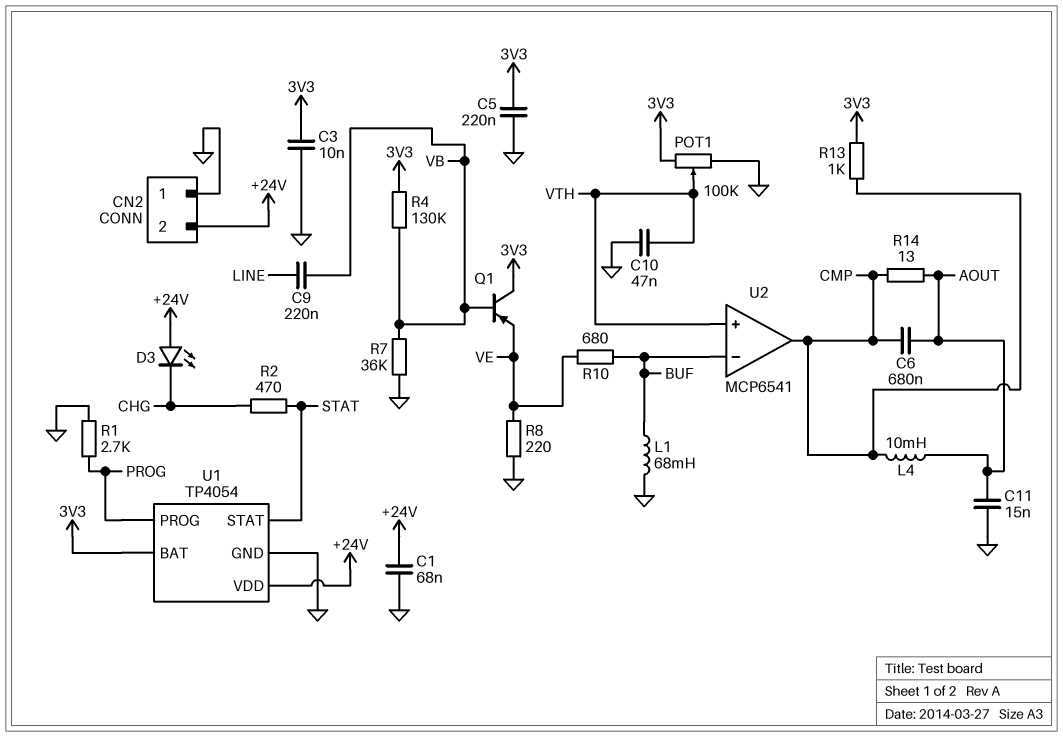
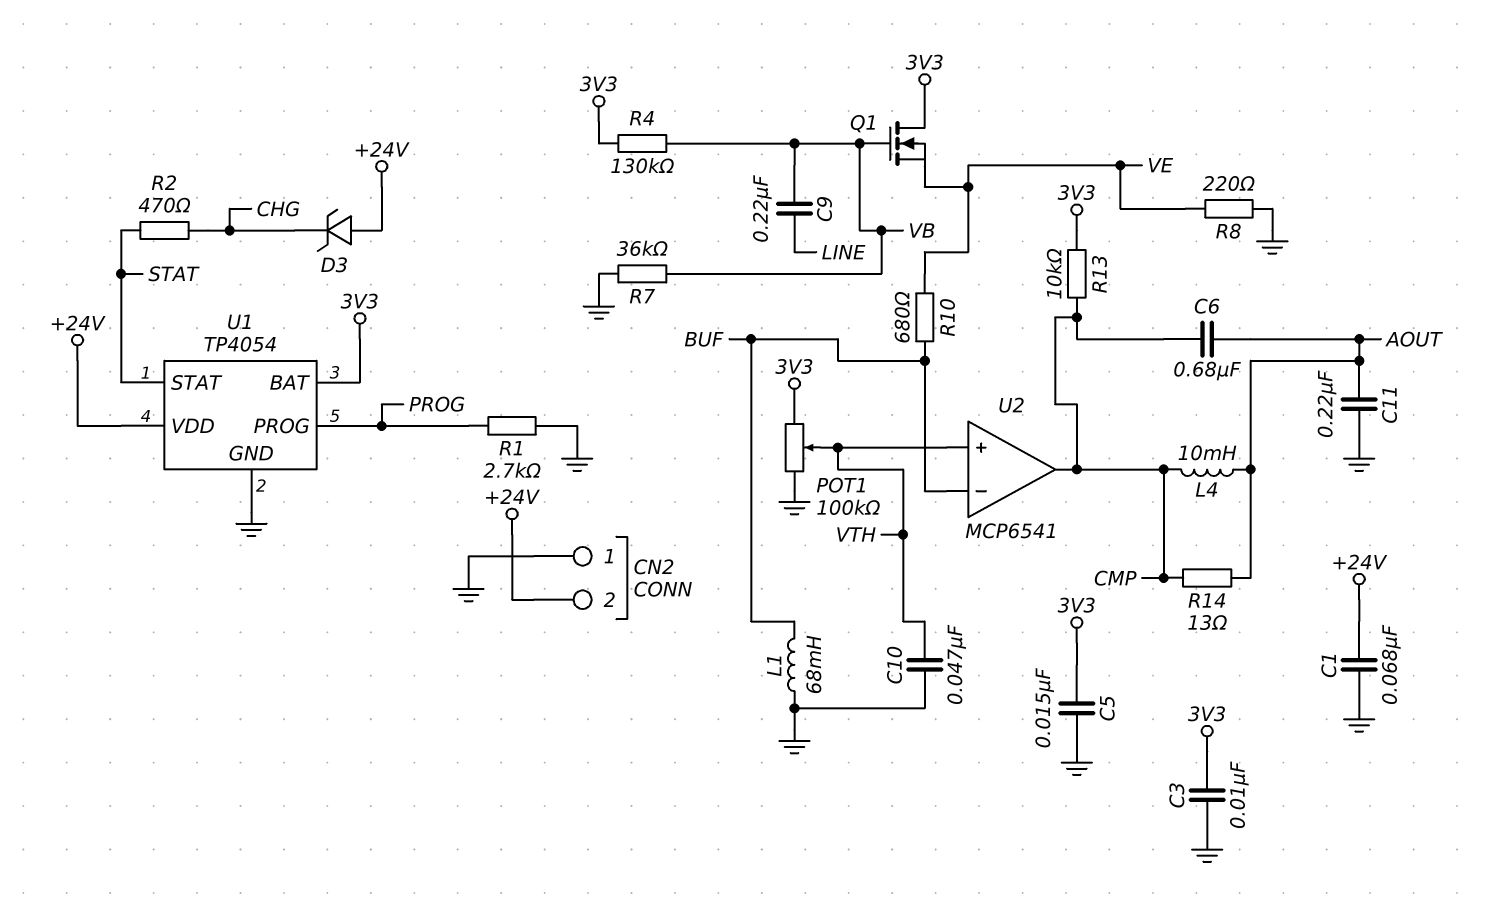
C5: 220nF (3V3, GND) -> 15nF (3V3, GND)
C11: 15nF (AOUT, GND) -> 220nF (AOUT, GND)
D3: LED (A +24V, K CHG) -> zener (A +24V, K CHG)
Q1: PNP (B VB, C 3V3, E VE) -> NMOS (G VB, D 3V3, S VE)
R13: 1k (3V3, CMP) -> 10k (3V3, CMP)

